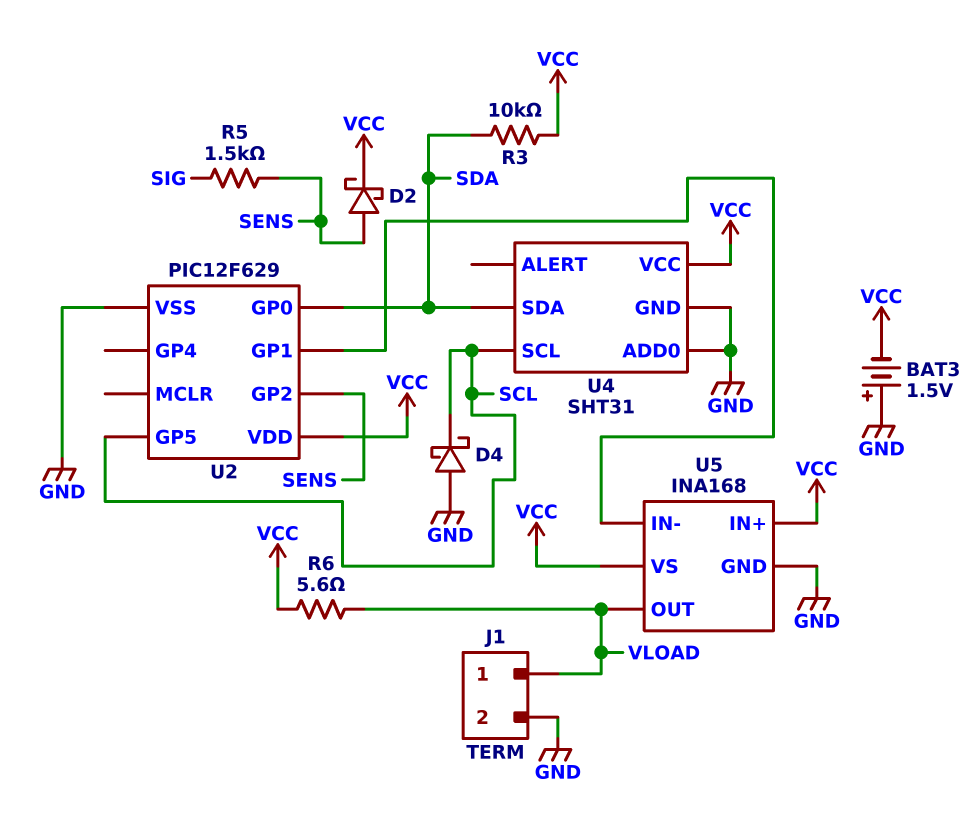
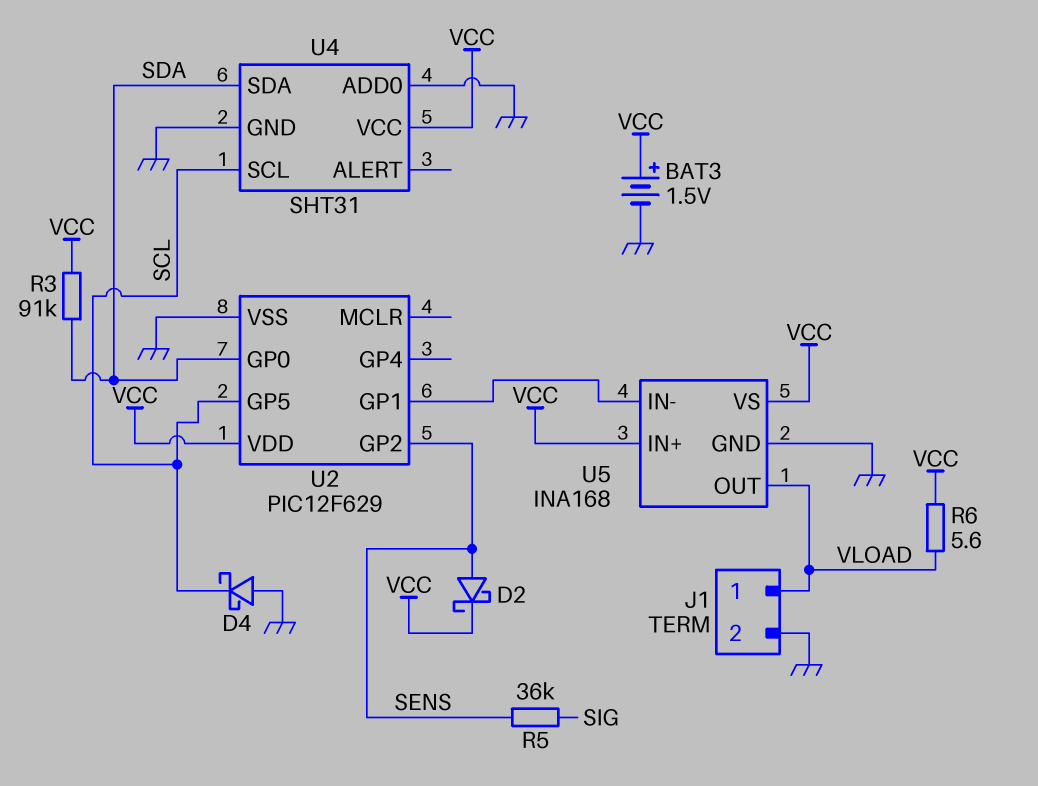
BAT3: 1.5V (plus GND, minus VCC) -> 1.5V (plus VCC, minus GND)
R3: 10k (SDA, VCC) -> 91k (SDA, VCC)
R5: 1.5k (SENS, SIG) -> 36k (SENS, SIG)

